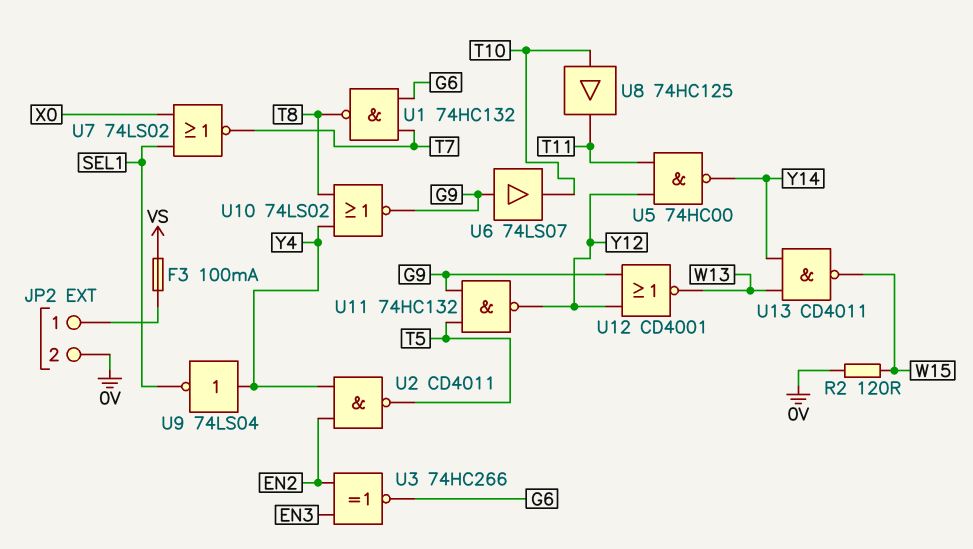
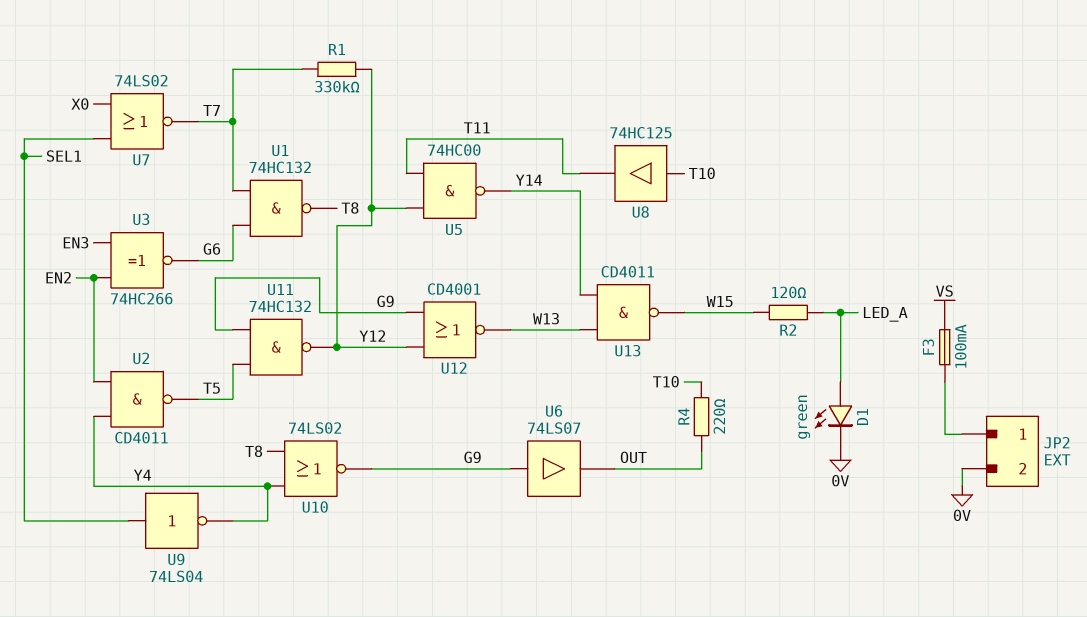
D1: none -> LED green (A LED_A, K 0V)
R1: none -> 330k (T7, Y12)
R2: 120 (0V, W15) -> 120 (LED_A, W15)
R4: none -> 220 (OUT, T10)
U6: buffer 74LS07 (in G9, out T10) -> buffer 74LS07 (in G9, out OUT)
U9: NOT 74LS04 (in Y4, out SEL1) -> NOT 74LS04 (in SEL1, out Y4)

